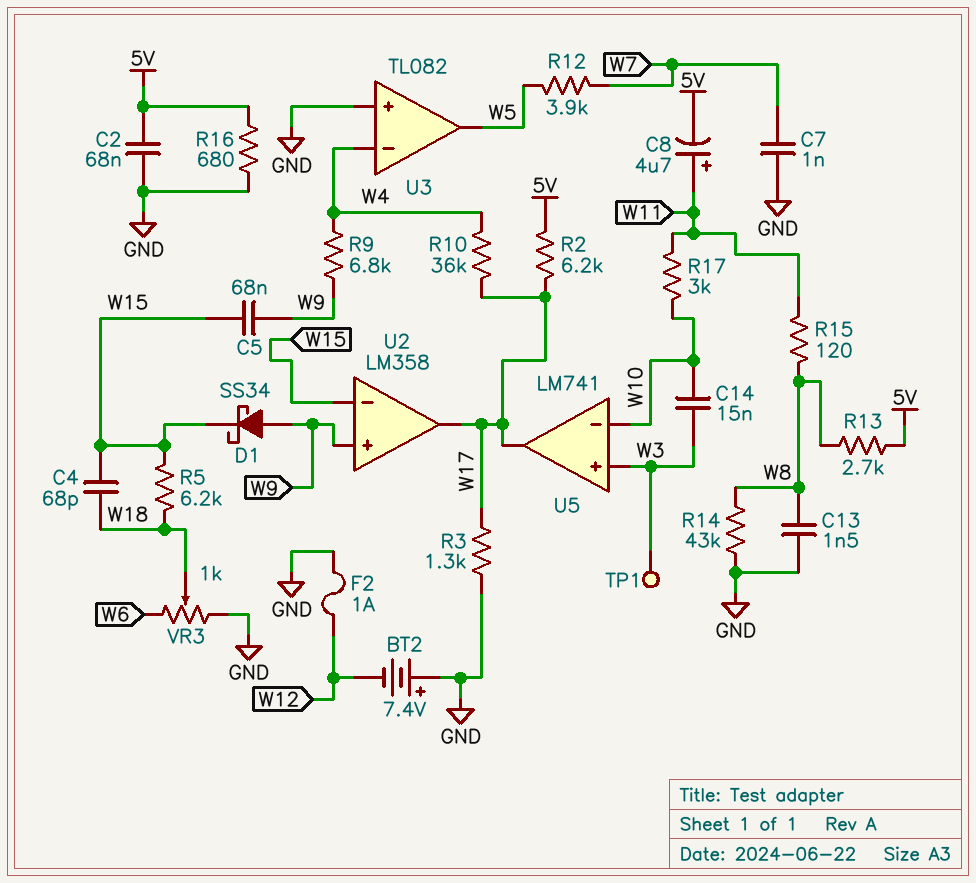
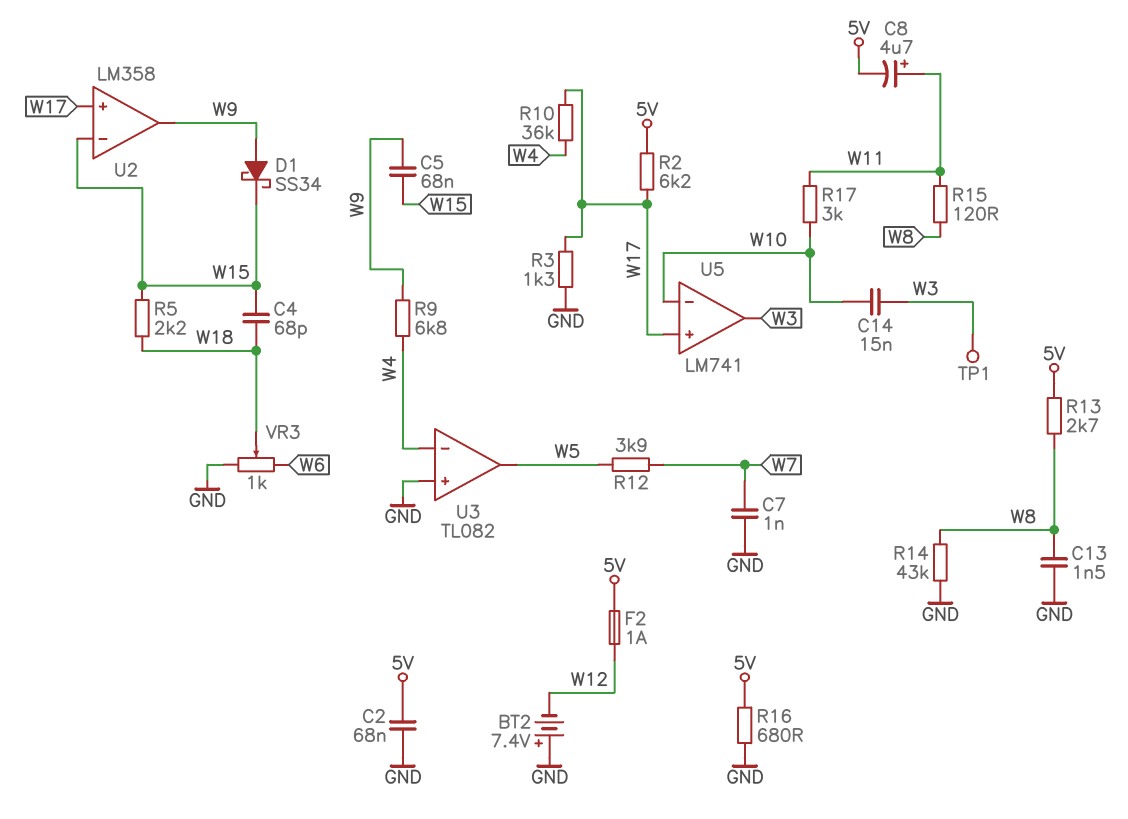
F2: 1A (GND, W12) -> 1A (5V, W12)
R5: 6.2k (W15, W18) -> 2.2k (W15, W18)
U2 pin in+: W9 -> W17
U2 pin out: W17 -> W9
U5 pin in+: W3 -> W17
U5 pin out: W17 -> W3

